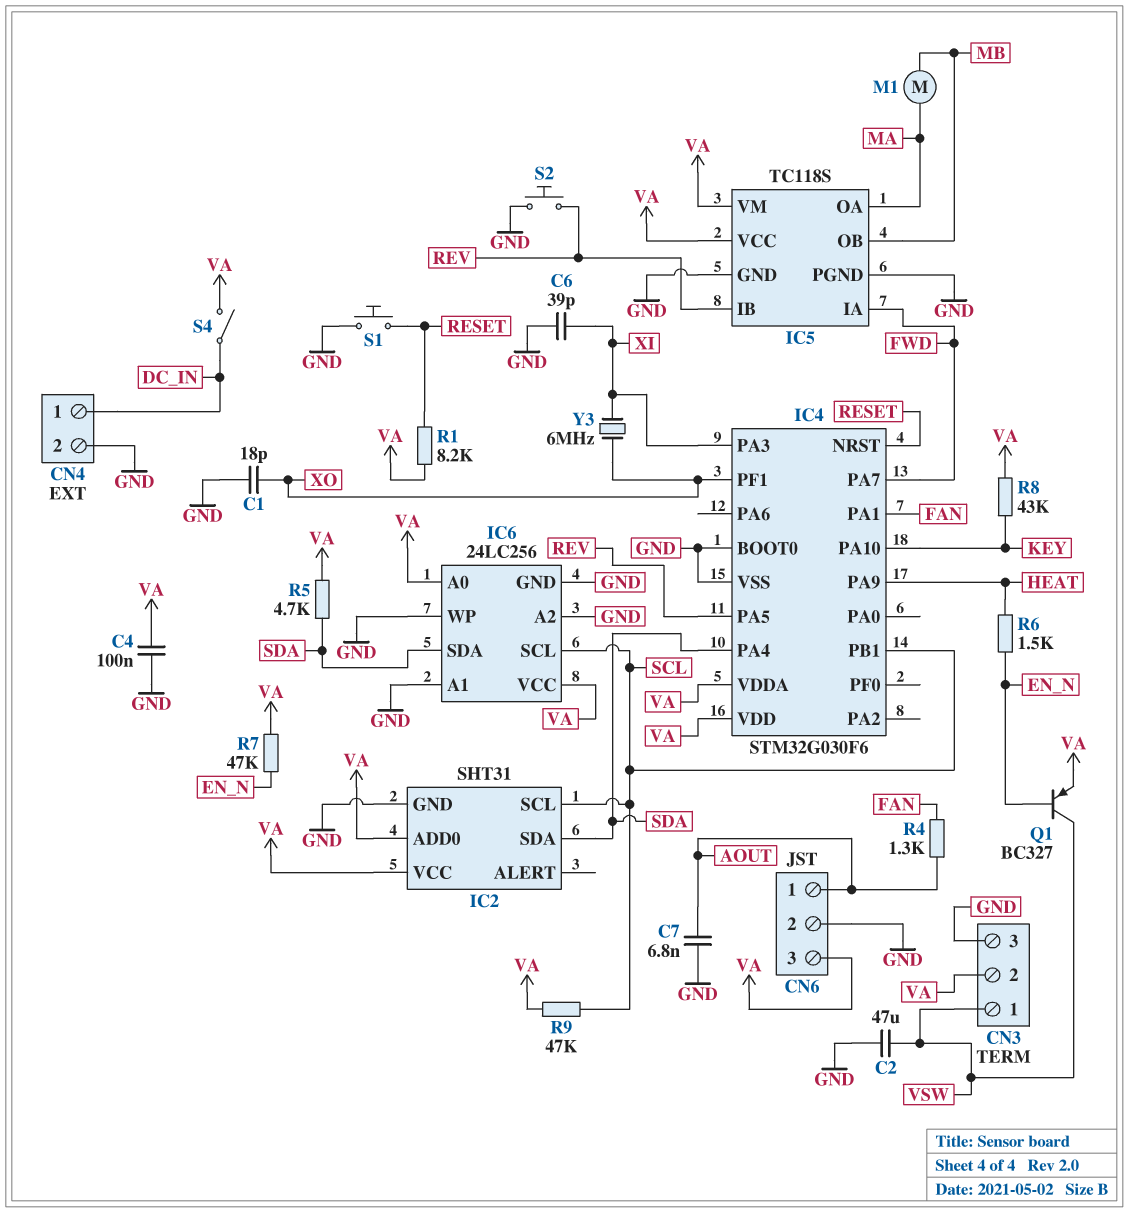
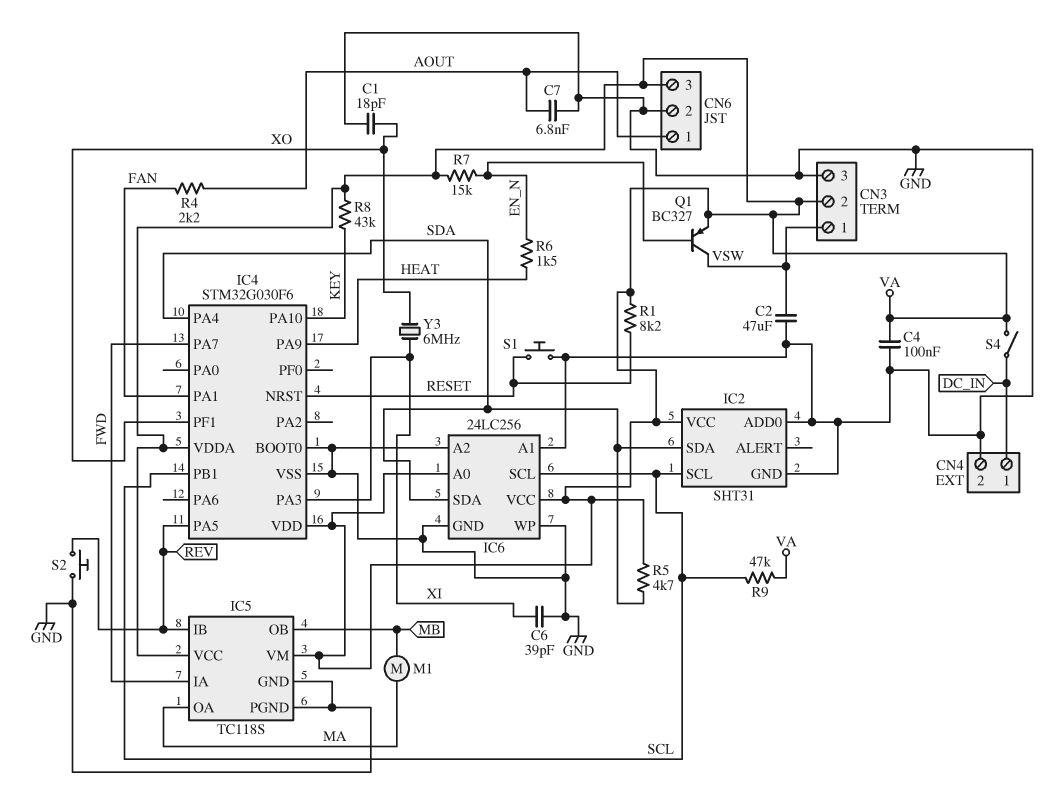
IC2 pin ADD0: VA -> GND
R4: 1.3k (AOUT, FAN) -> 2.2k (AOUT, FAN)
R7: 47k (EN_N, VA) -> 15k (EN_N, VA)

